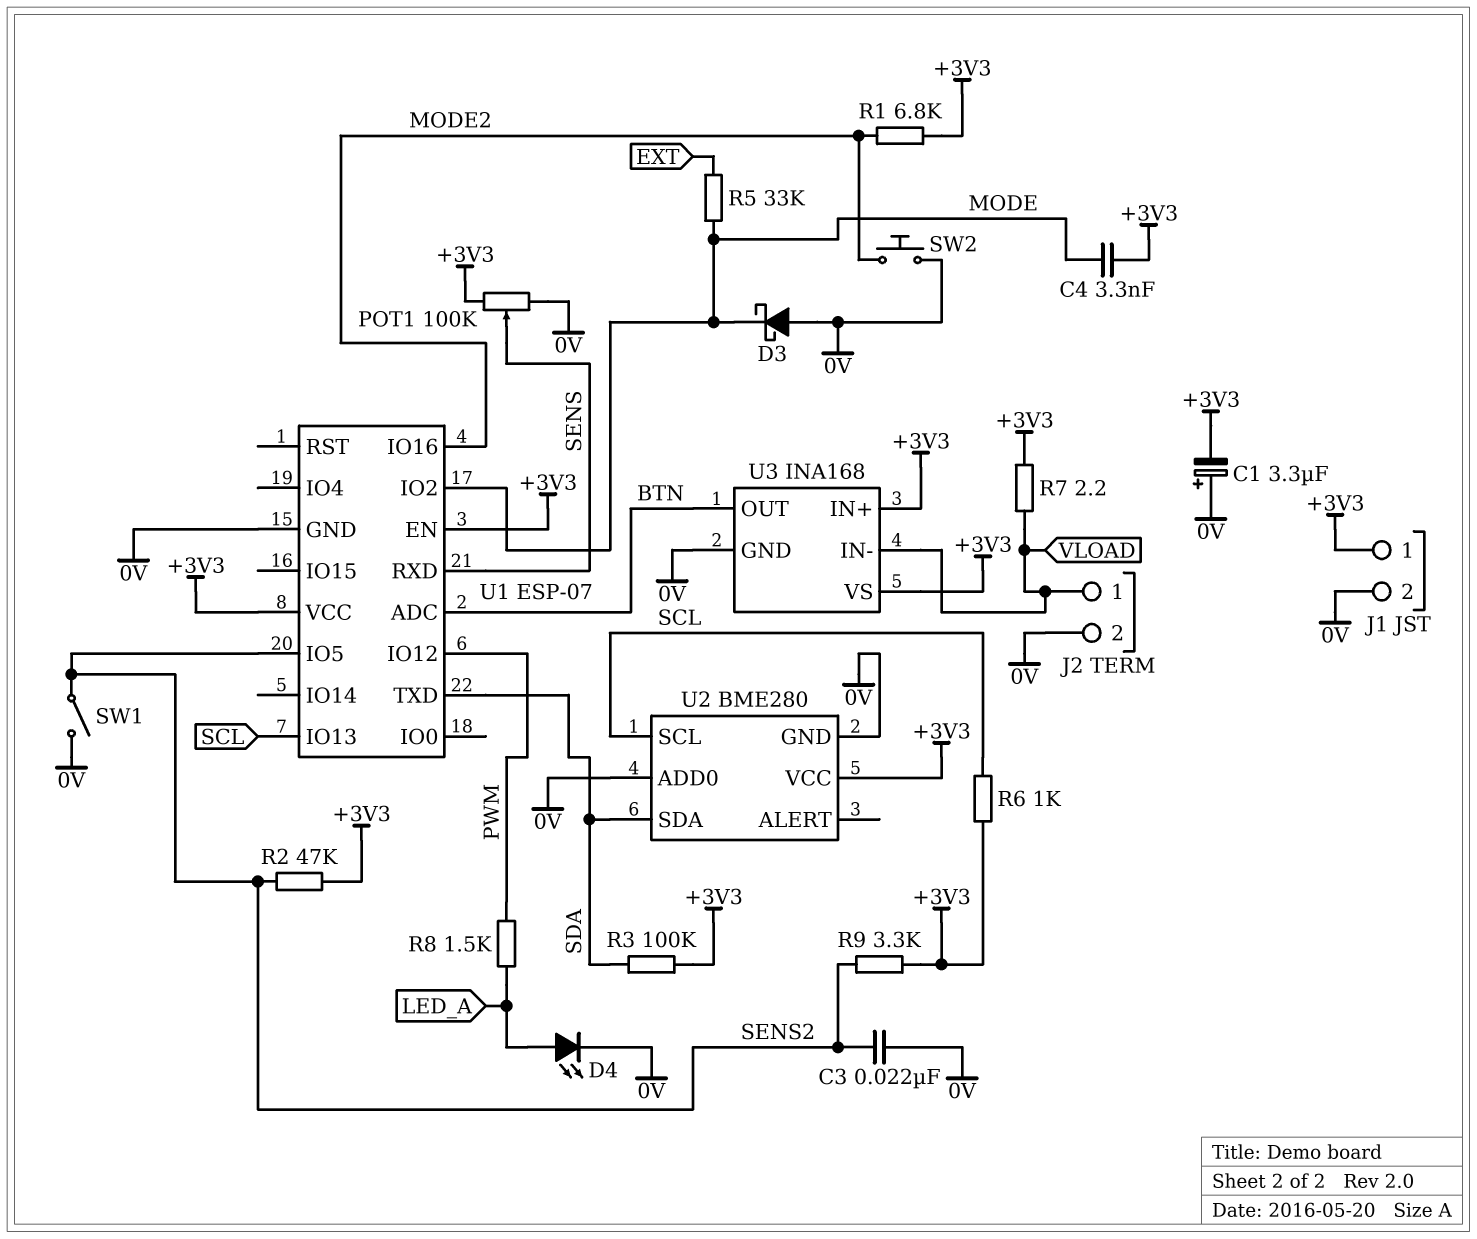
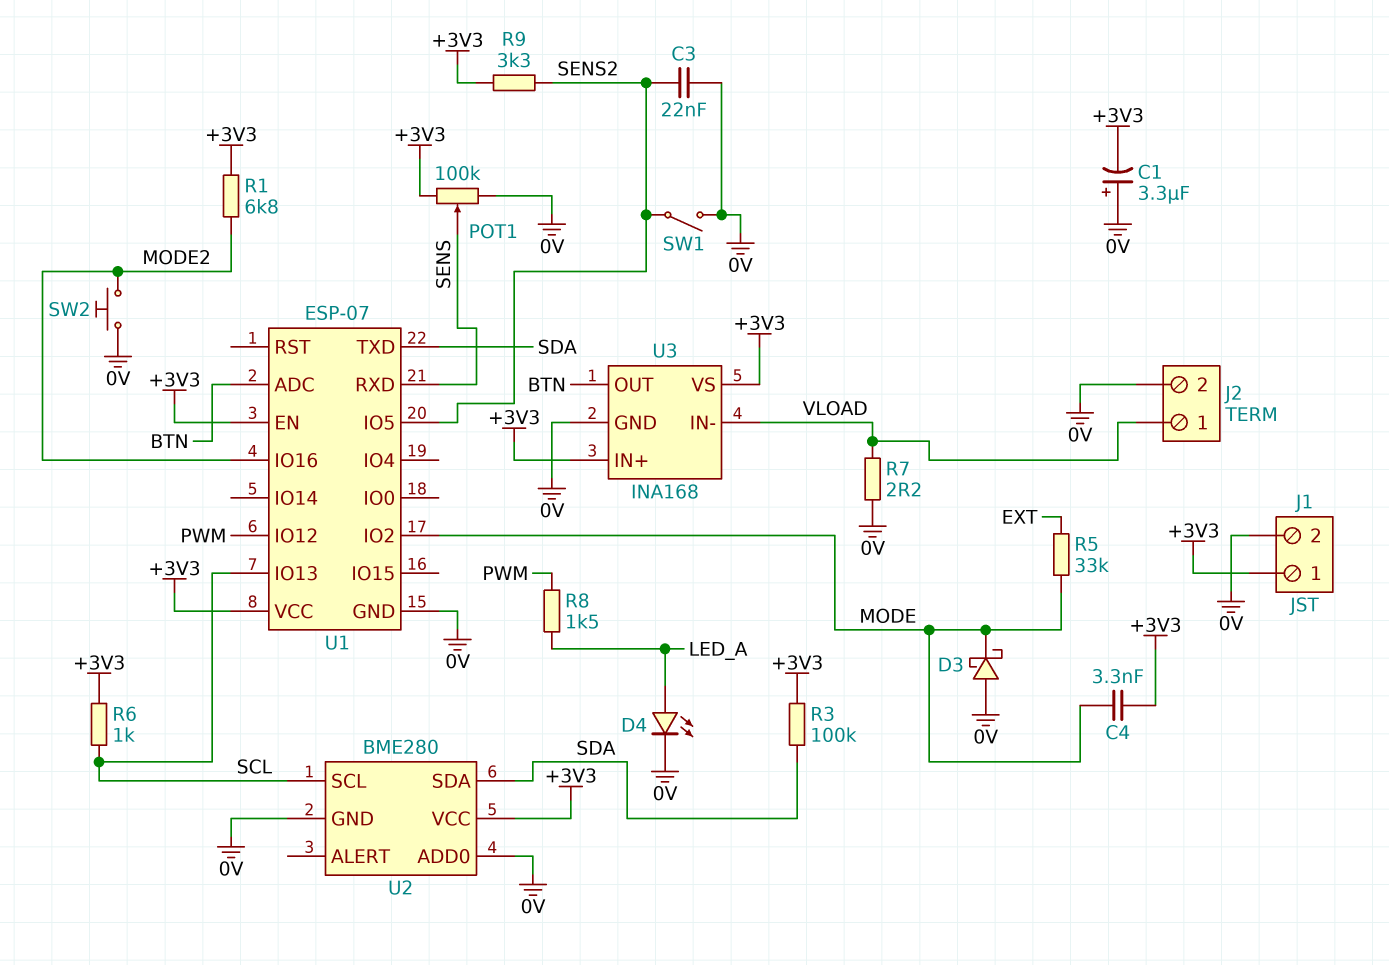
R2: 47k (+3V3, SENS2) -> none
R7: 2.2 (+3V3, VLOAD) -> 2.2 (0V, VLOAD)

